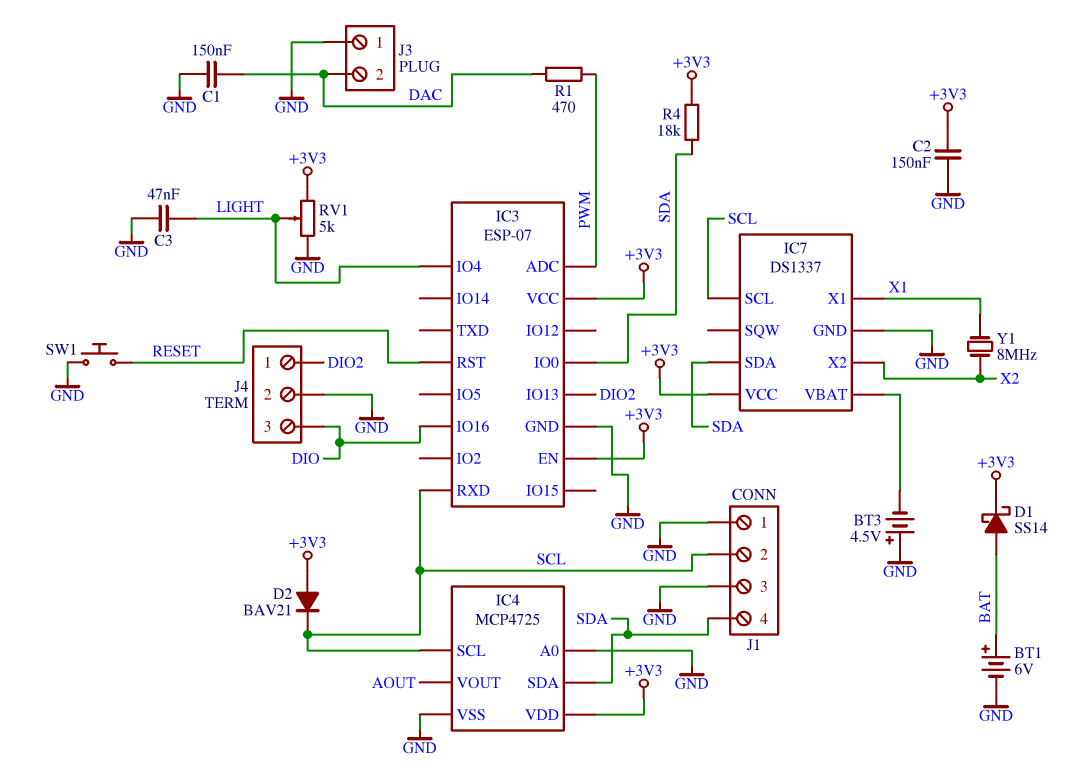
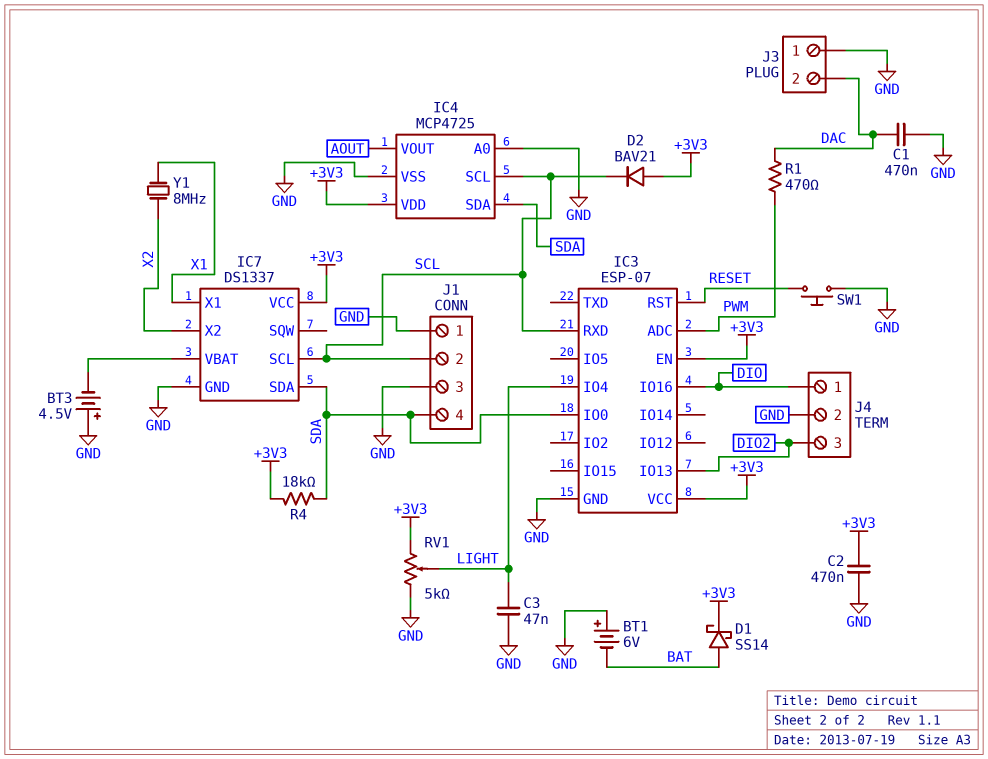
BT1: 6V (plus BAT, minus GND) -> 6V (plus GND, minus BAT)
C1: 150nF (DAC, GND) -> 470nF (DAC, GND)
C2: 150nF (+3V3, GND) -> 470nF (+3V3, GND)
J4 pin 1: DIO2 -> DIO
J4 pin 3: DIO -> DIO2

